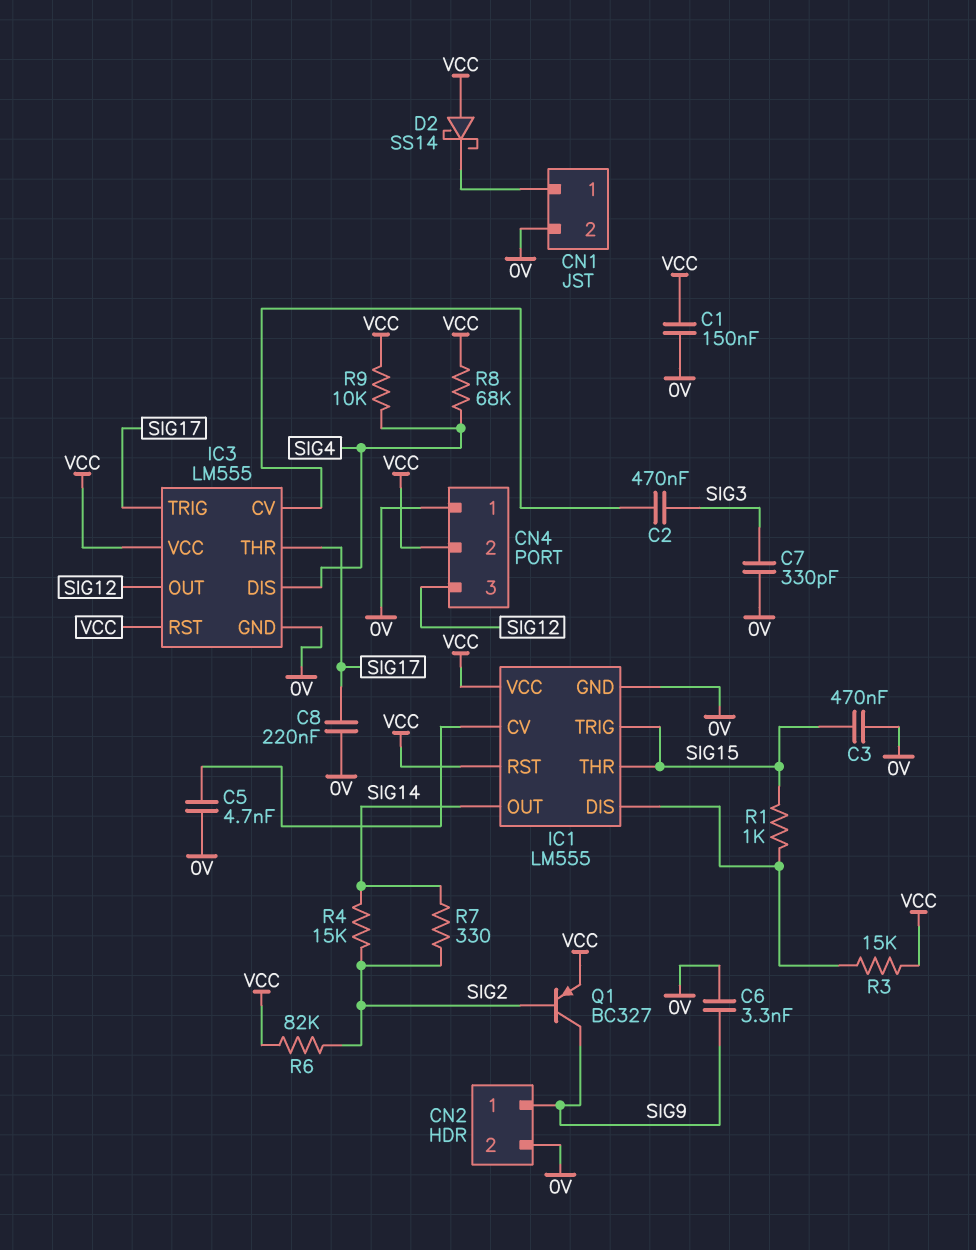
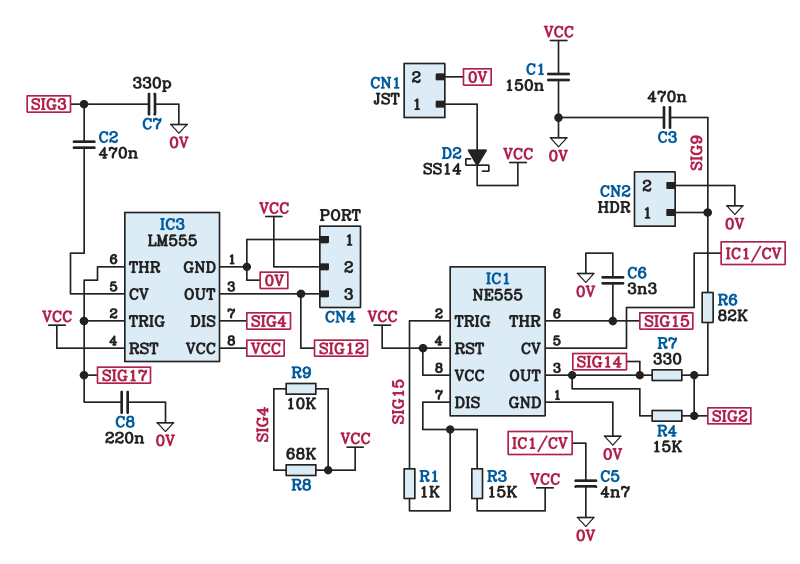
C3: 470nF (0V, SIG15) -> 470nF (0V, SIG9)
C6: 3.3nF (0V, SIG9) -> 3.3nF (0V, SIG15)
D2: schottky SS14 (A VCC, K CN1/1) -> schottky SS14 (A CN1/1, K VCC)
IC1: LM555 -> NE555
Q1: PNP BC327 (B SIG2, C SIG9, E VCC) -> none
R6: 82k (SIG2, VCC) -> 82k (SIG2, SIG9)

